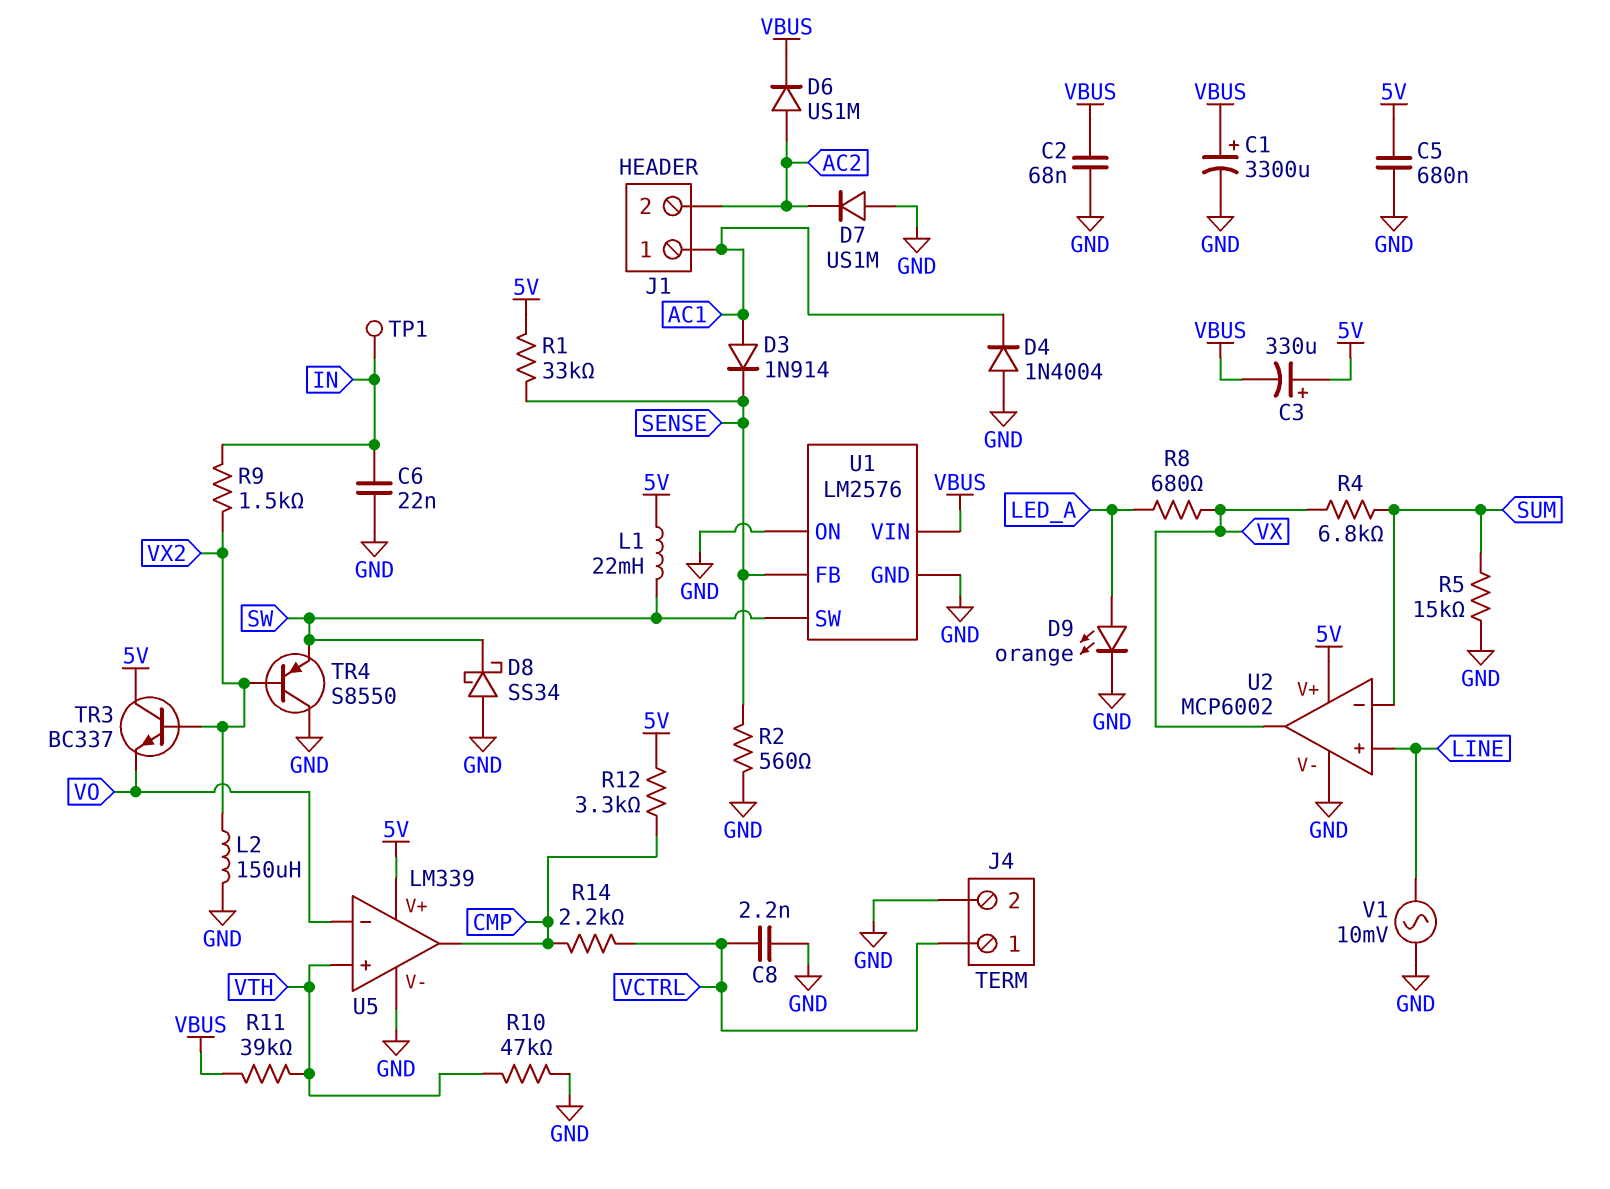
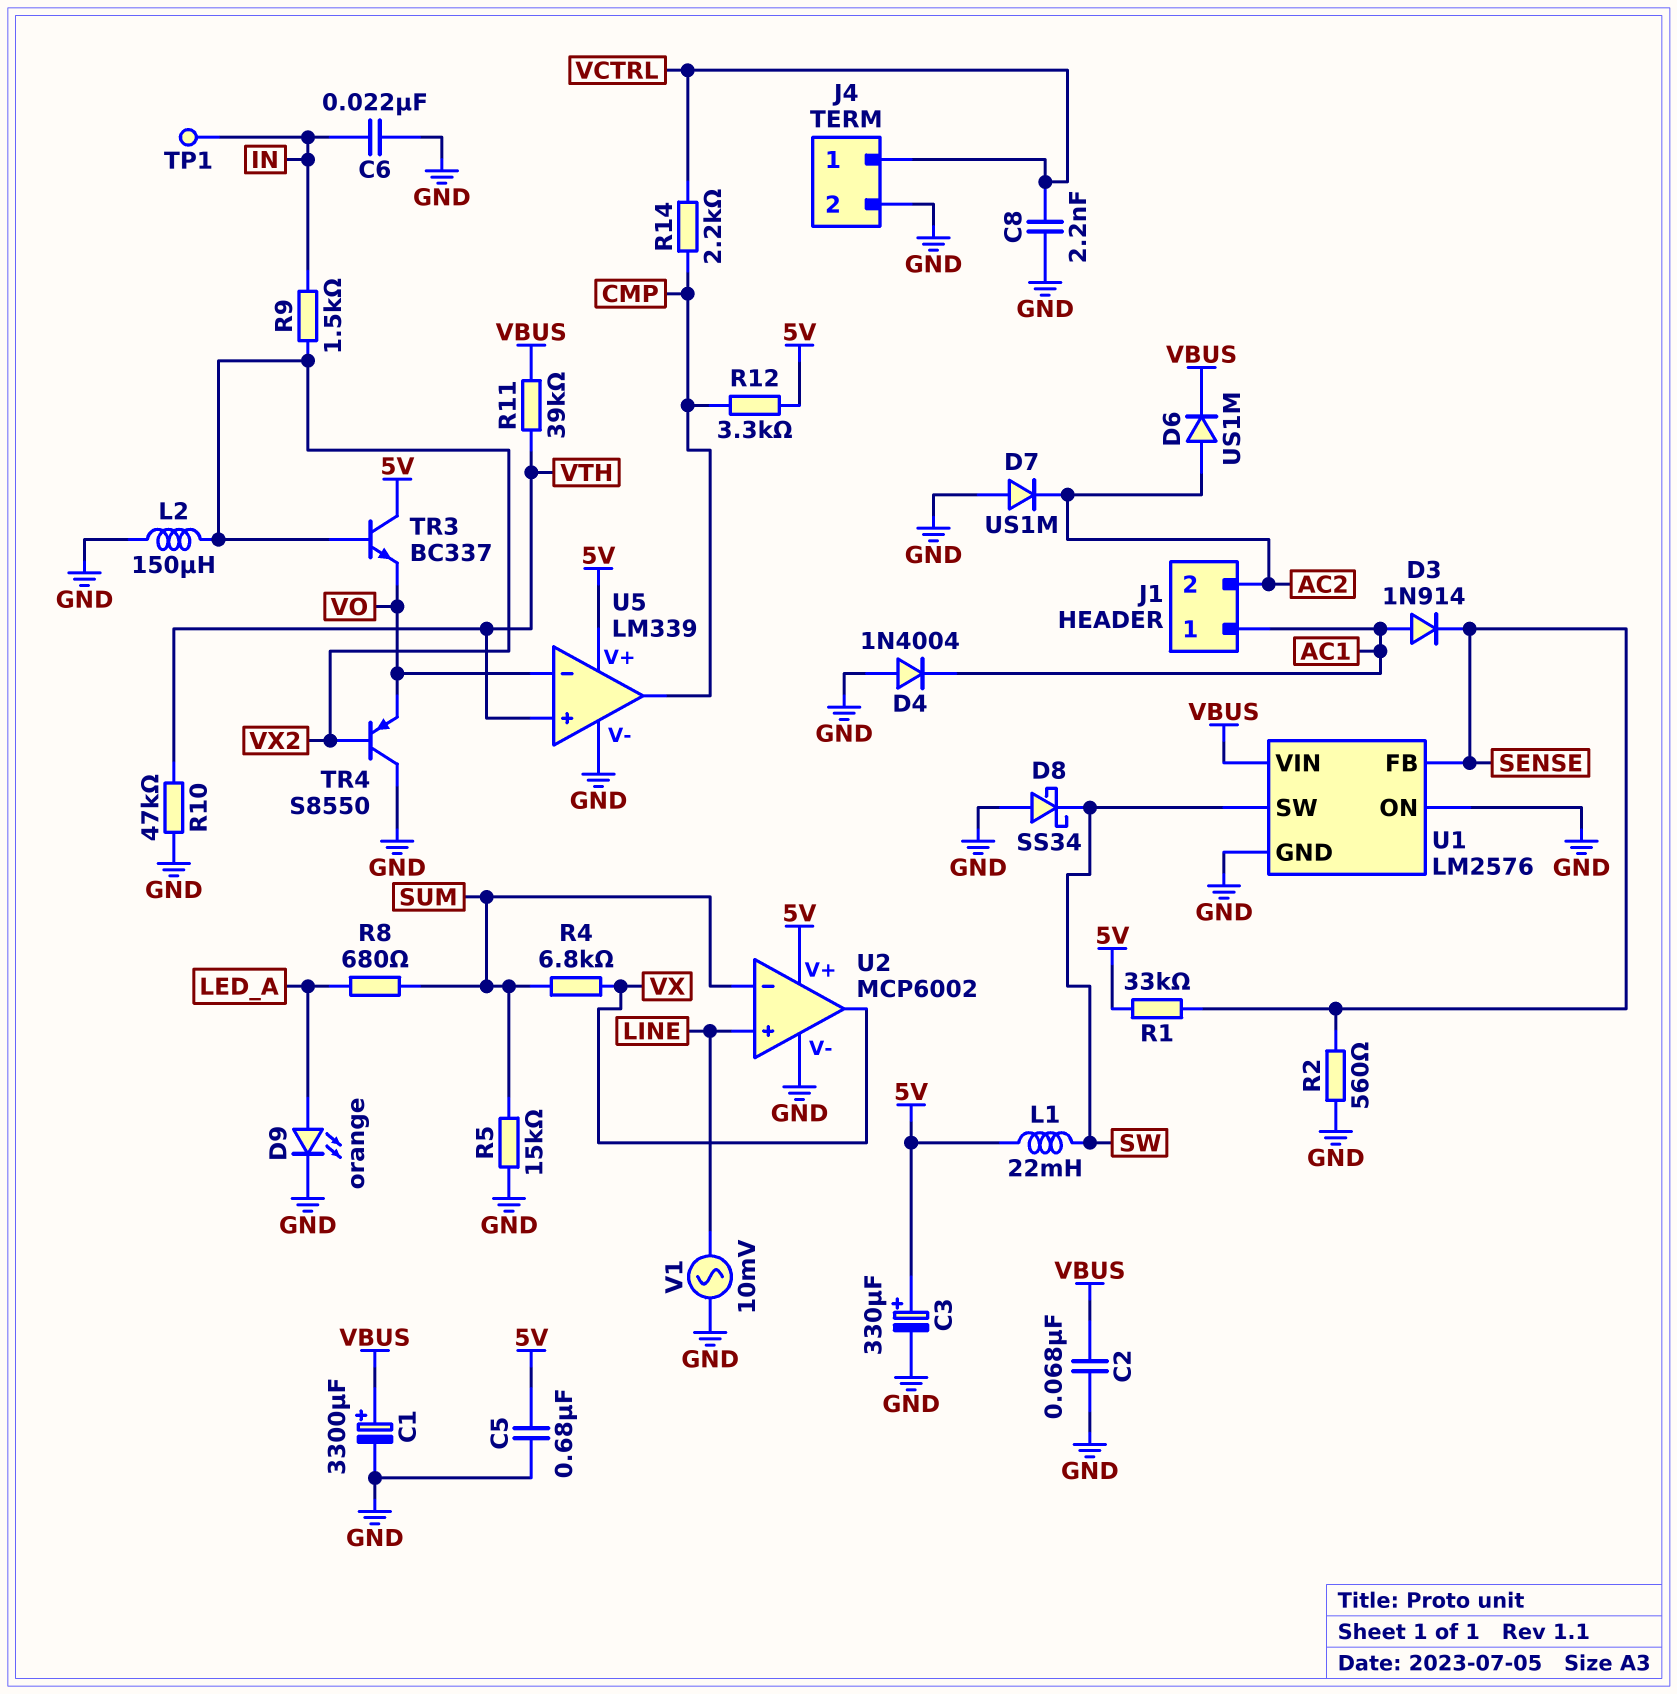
C3: 330uF (plus 5V, minus VBUS) -> 330uF (plus 5V, minus GND)
R8: 680 (LED_A, VX) -> 680 (LED_A, SUM)
TR4: PNP S8550 (B VX2, C GND, E SW) -> PNP S8550 (B VX2, C GND, E VO)

